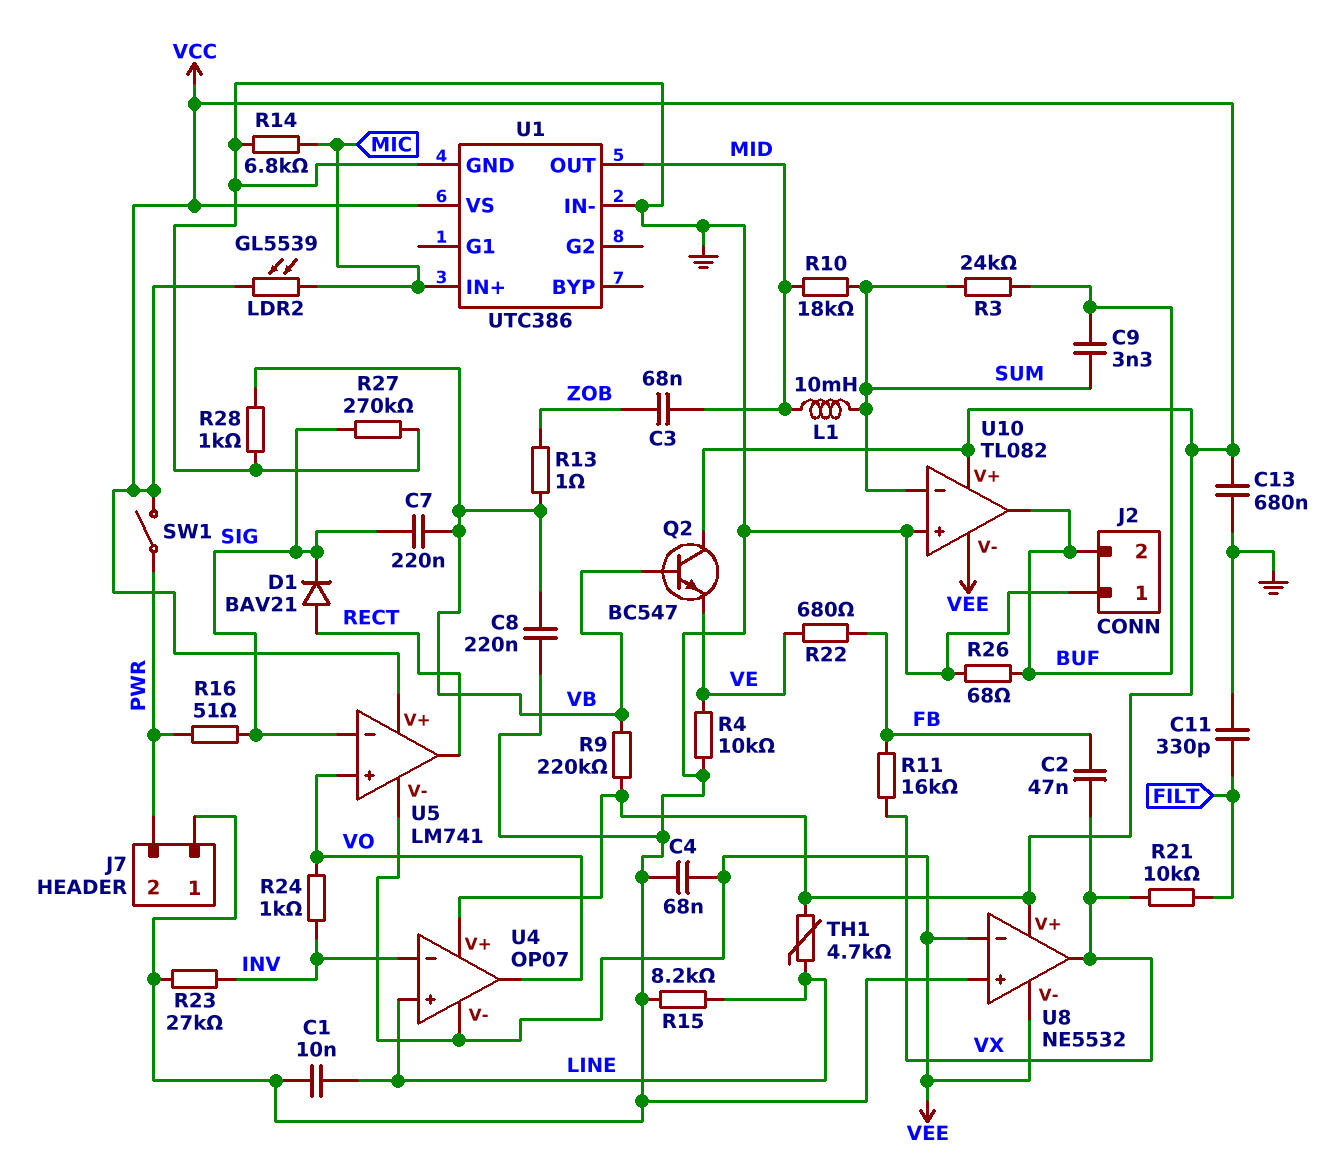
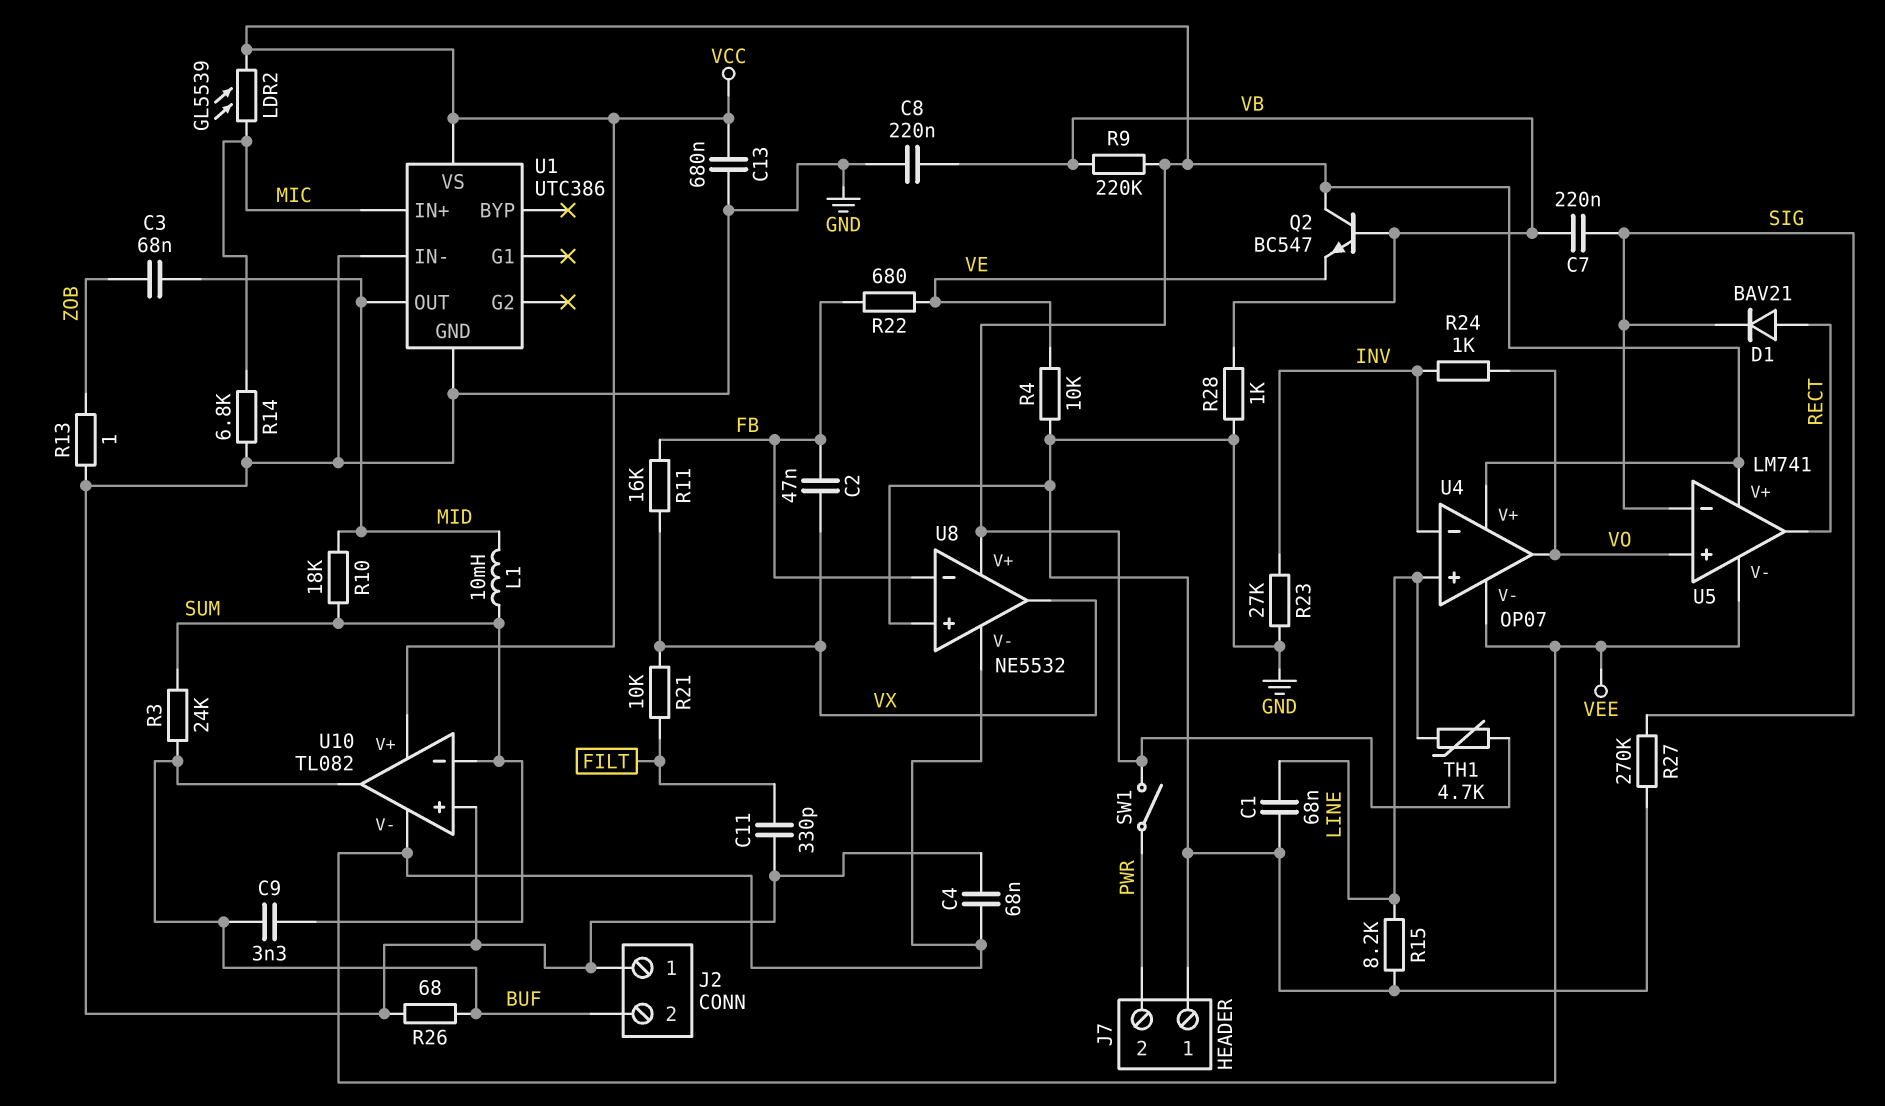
C1: 10nF (GND, LINE) -> 68nF (GND, LINE)
R13: 1 (VB, ZOB) -> 1 (GND, ZOB)
R16: 51 (PWR, SIG) -> none
U8 pin in-: VEE -> FB

